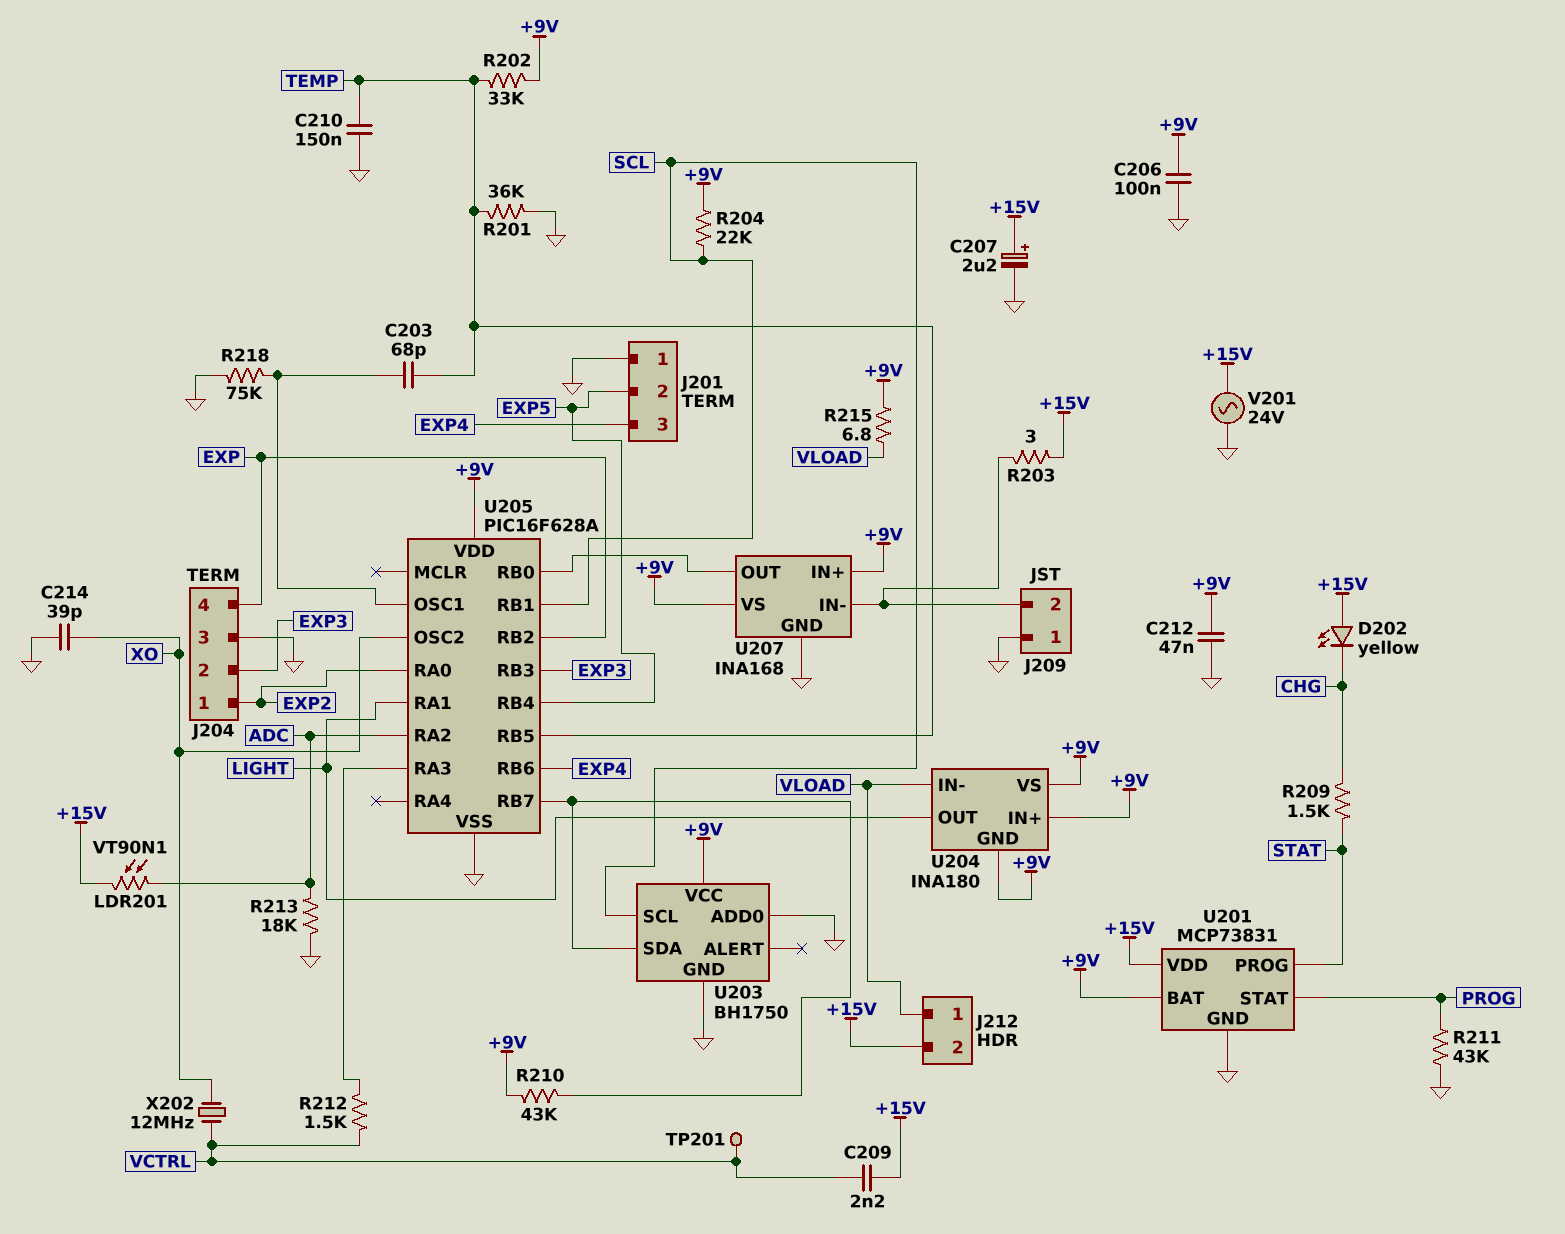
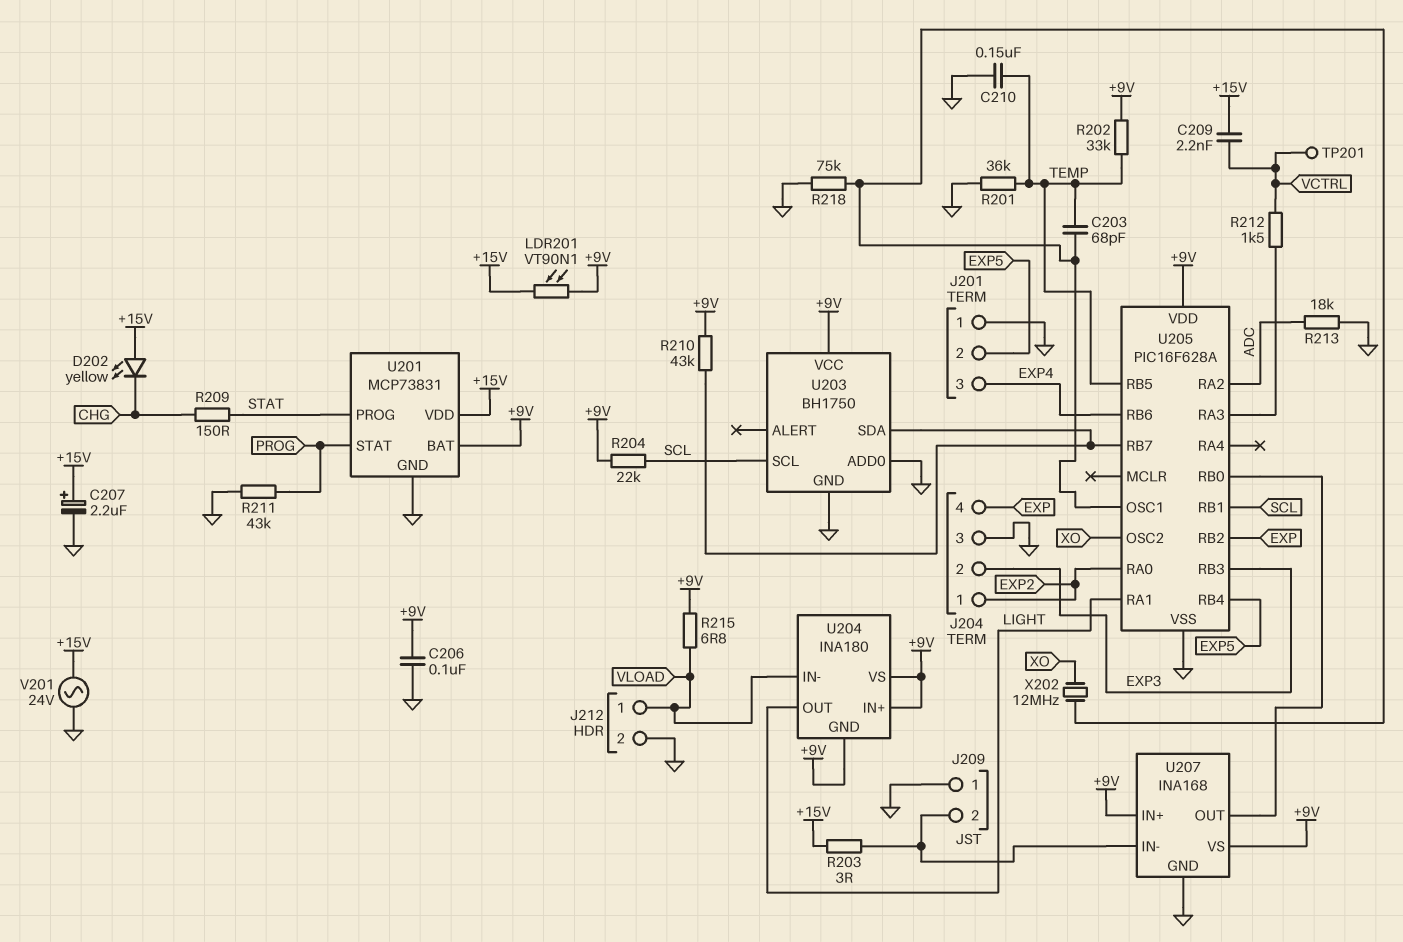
C212: 47nF (+9V, GND) -> none
C214: 39pF (GND, XO) -> none
J212 pin 2: +15V -> GND
LDR201: VT90N1 (+15V, ADC) -> VT90N1 (+9V, +15V)
R209: 1.5k (CHG, STAT) -> 150 (CHG, STAT)
X202: 12MHz (VCTRL, XO) -> 12MHz (U205/OSC1, XO)

